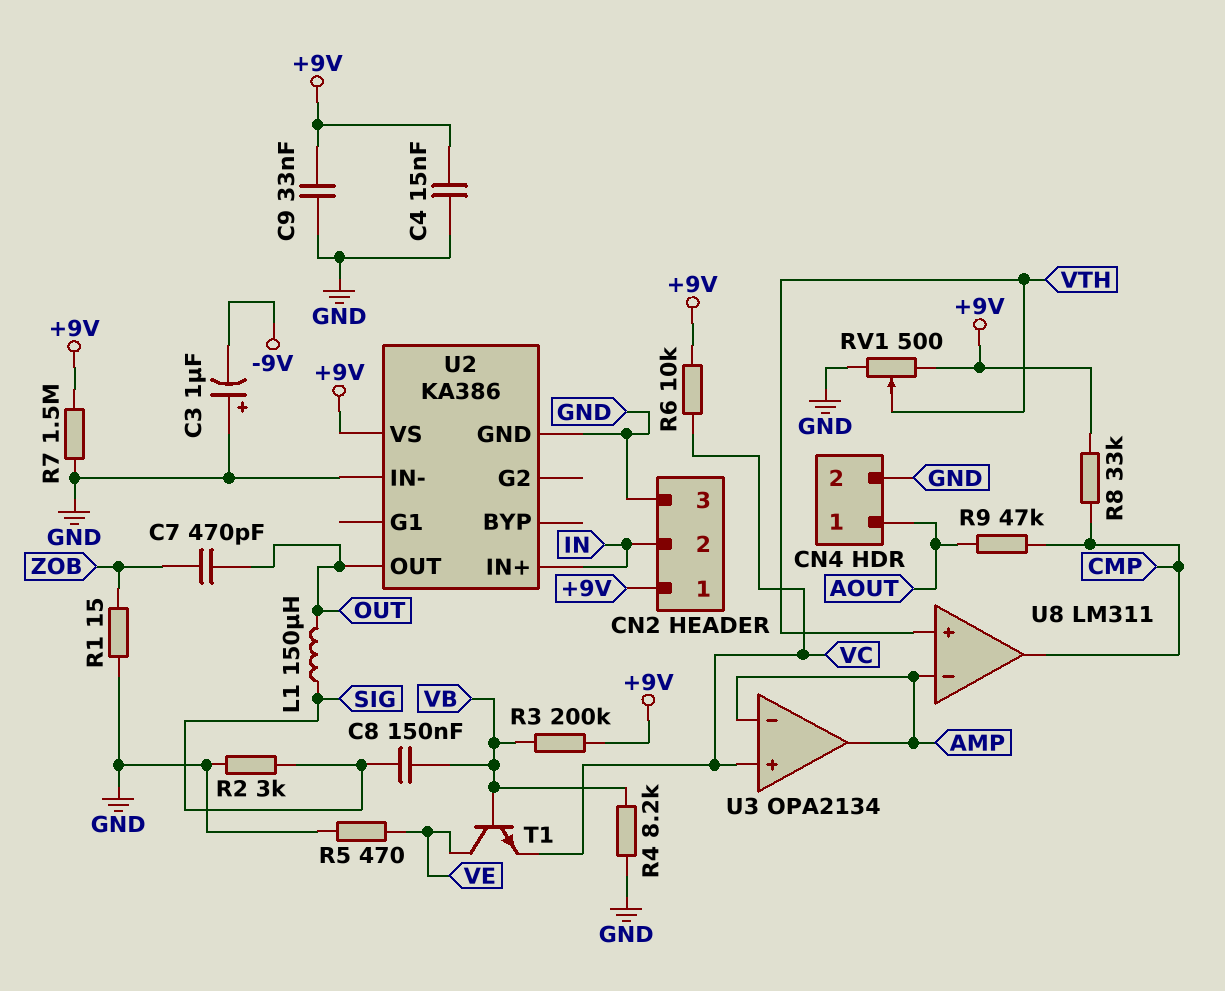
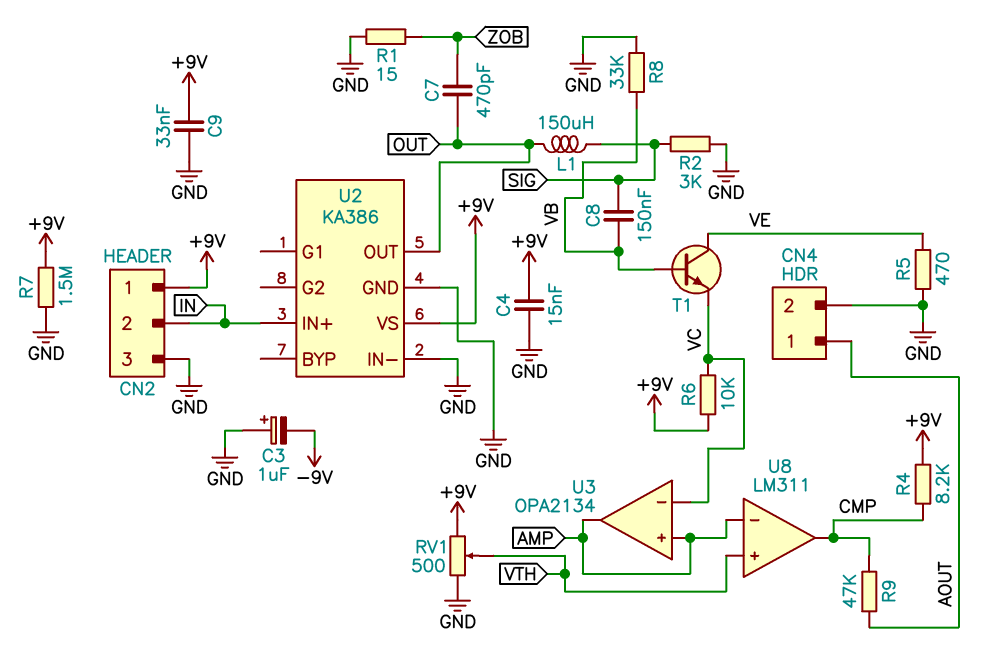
R3: 200k (+9V, VB) -> none
R4: 8.2k (GND, VB) -> 8.2k (+9V, CMP)
R8: 33k (+9V, CMP) -> 33k (GND, VB)
U3 pin in+: VC -> AMP
U3 pin in-: AMP -> VC

